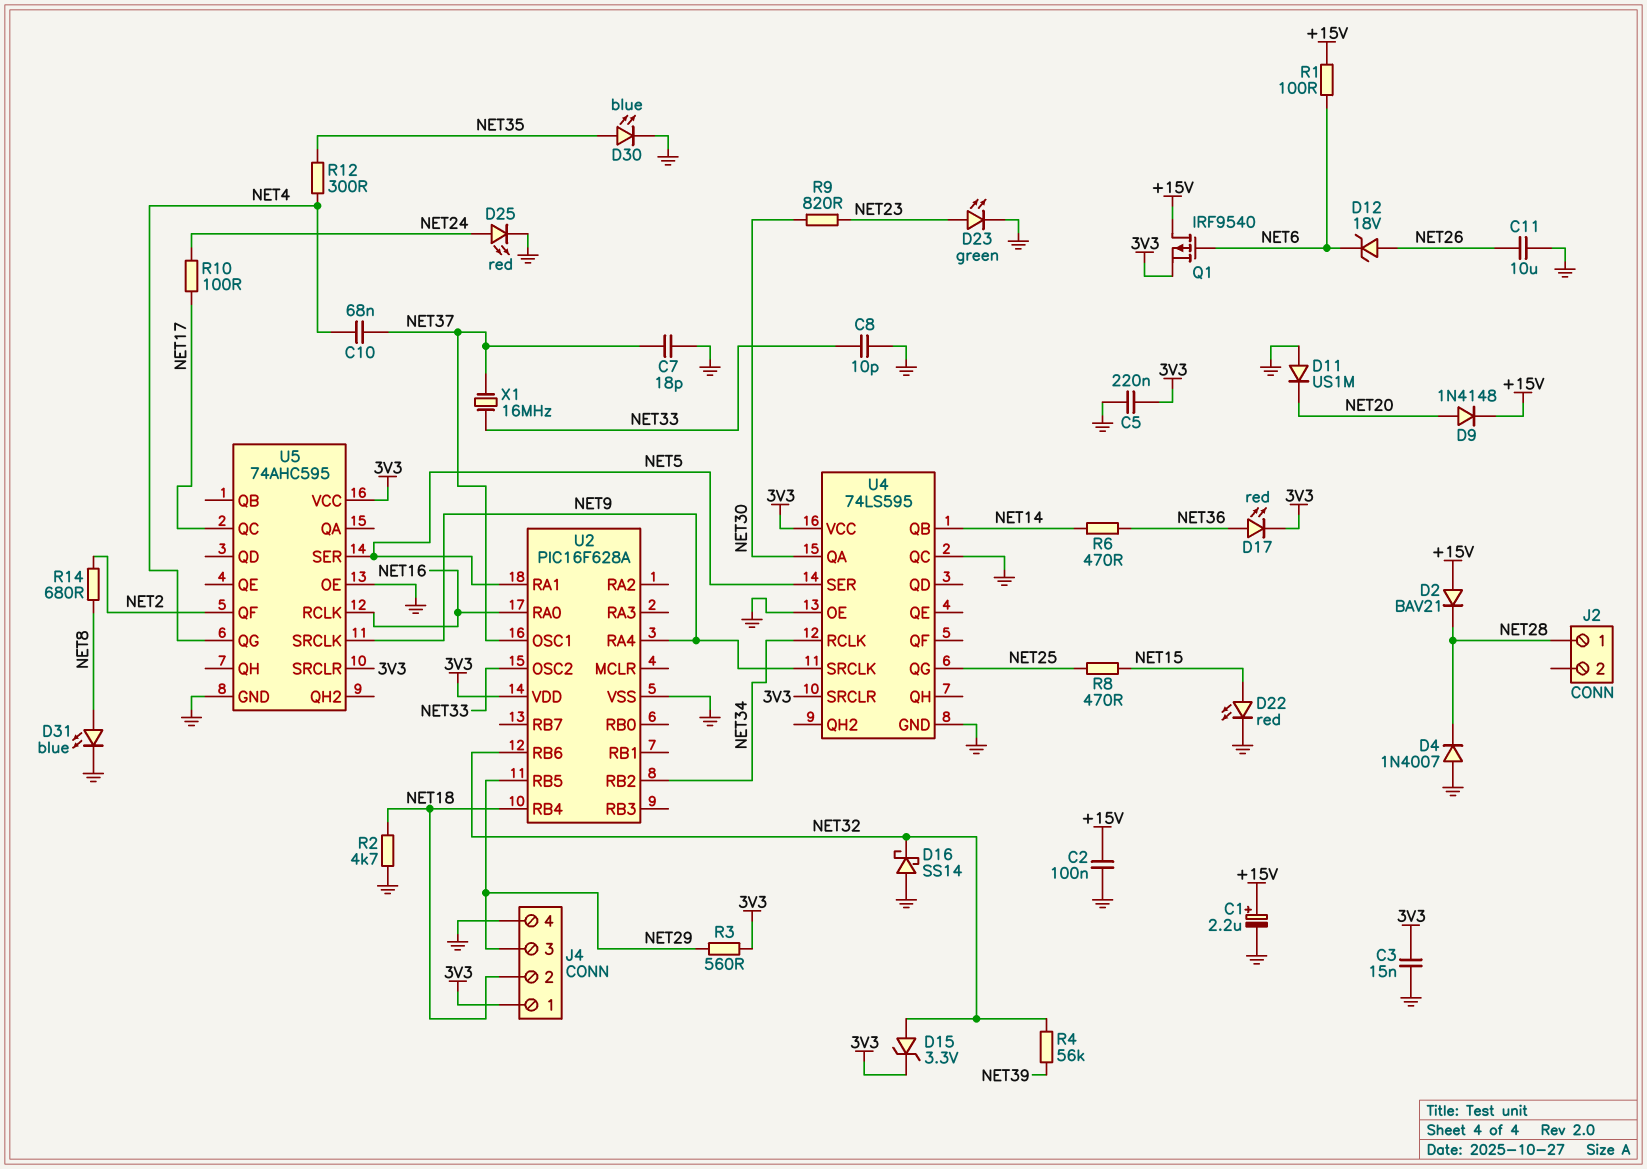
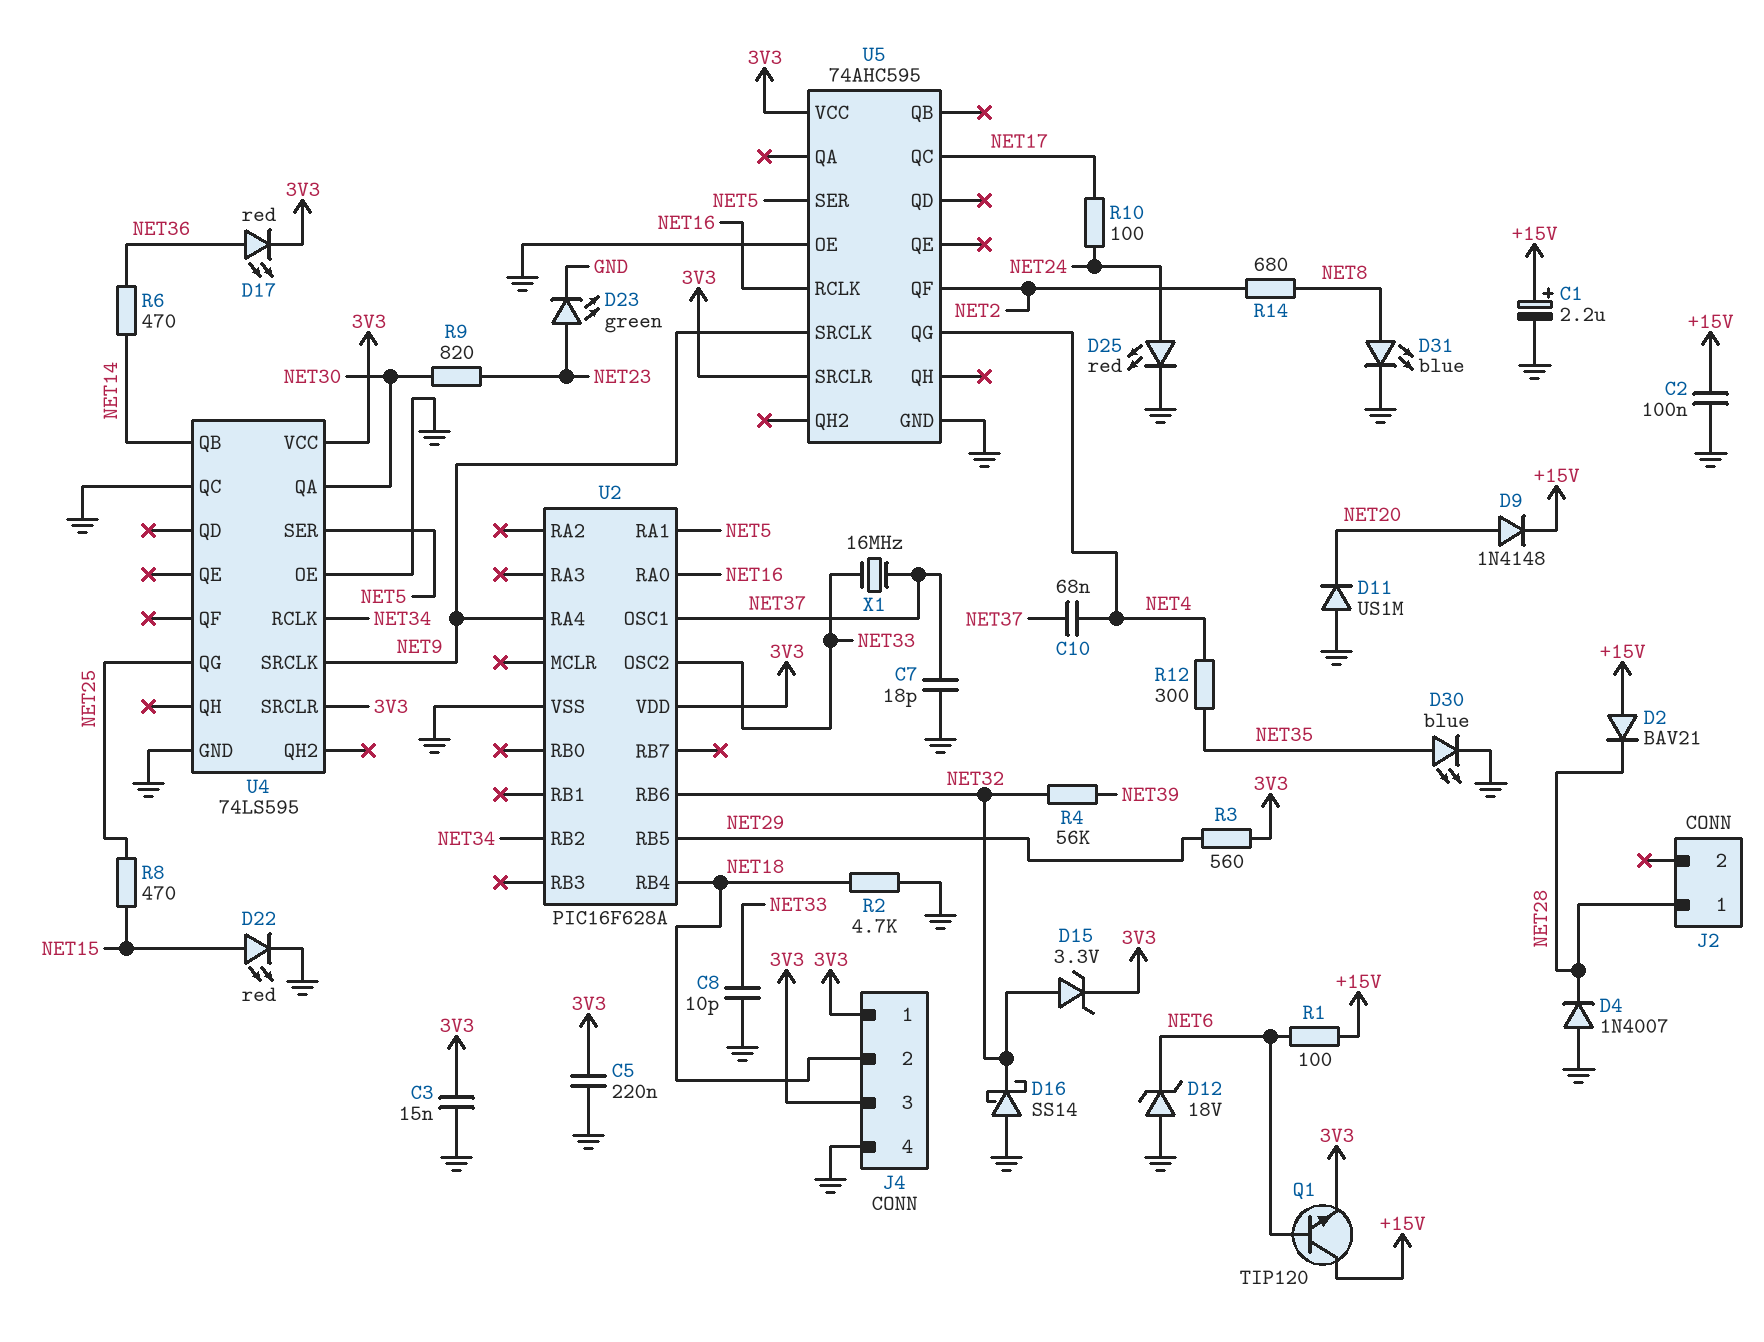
C11: 10uF (GND, NET26) -> none
D12: zener 18V (A NET26, K NET6) -> zener 18V (A GND, K NET6)
J4 pin 3: NET29 -> 3V3
Q1: PMOS IRF9540 (G NET6, D +15V, S 3V3) -> NPN TIP120 (B NET6, C +15V, E 3V3)

